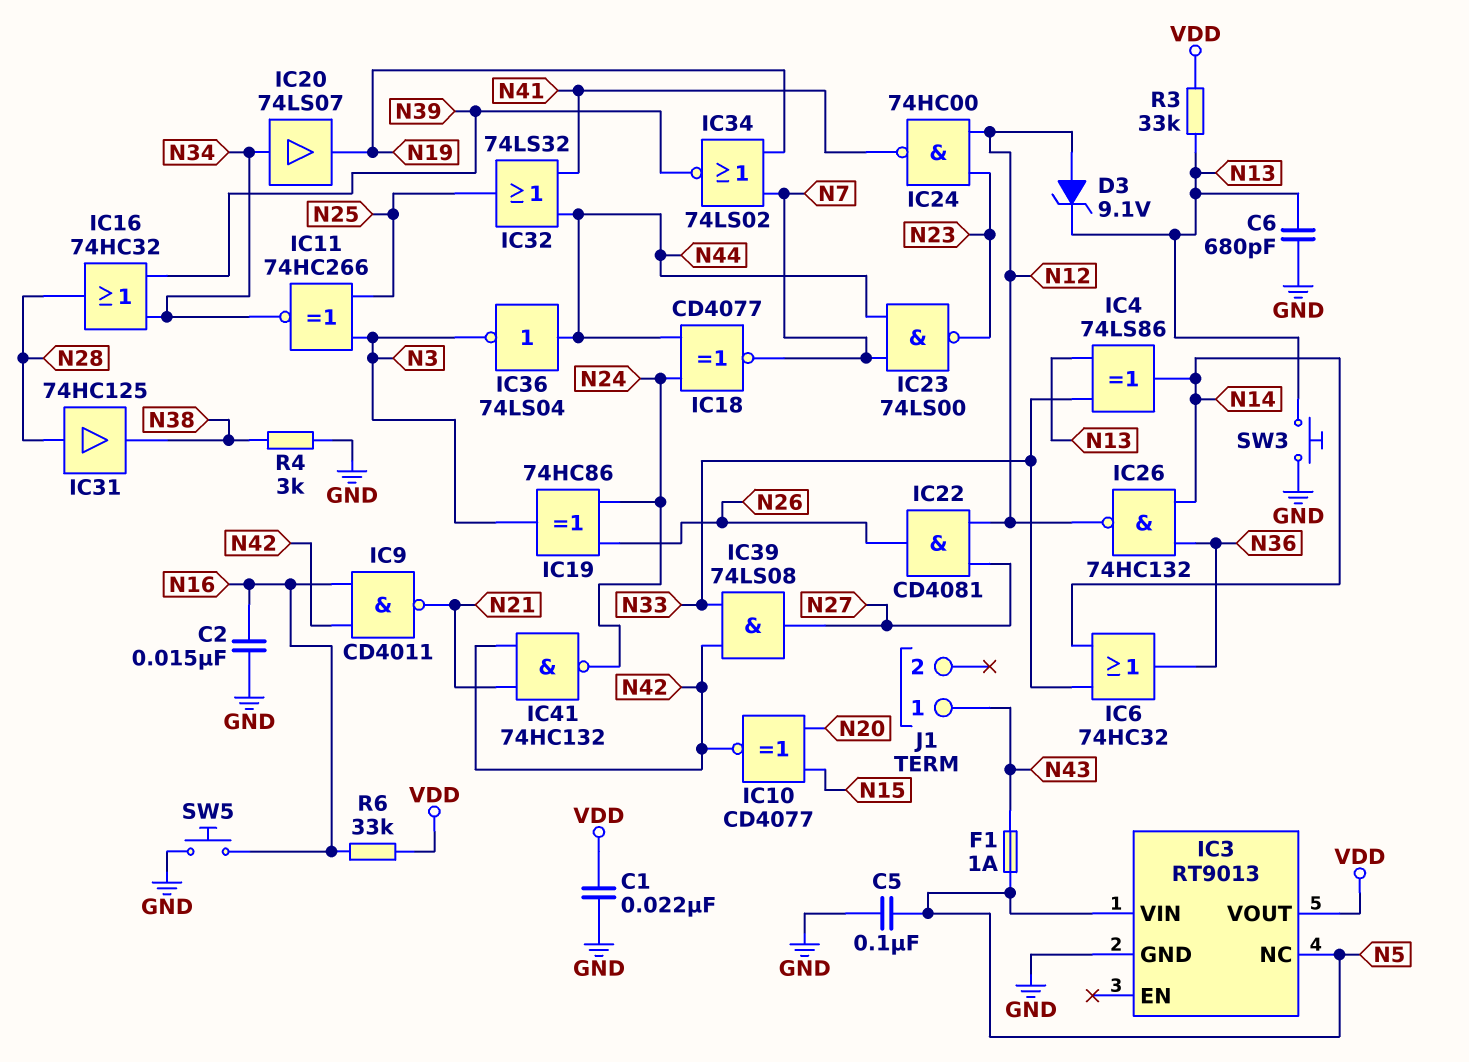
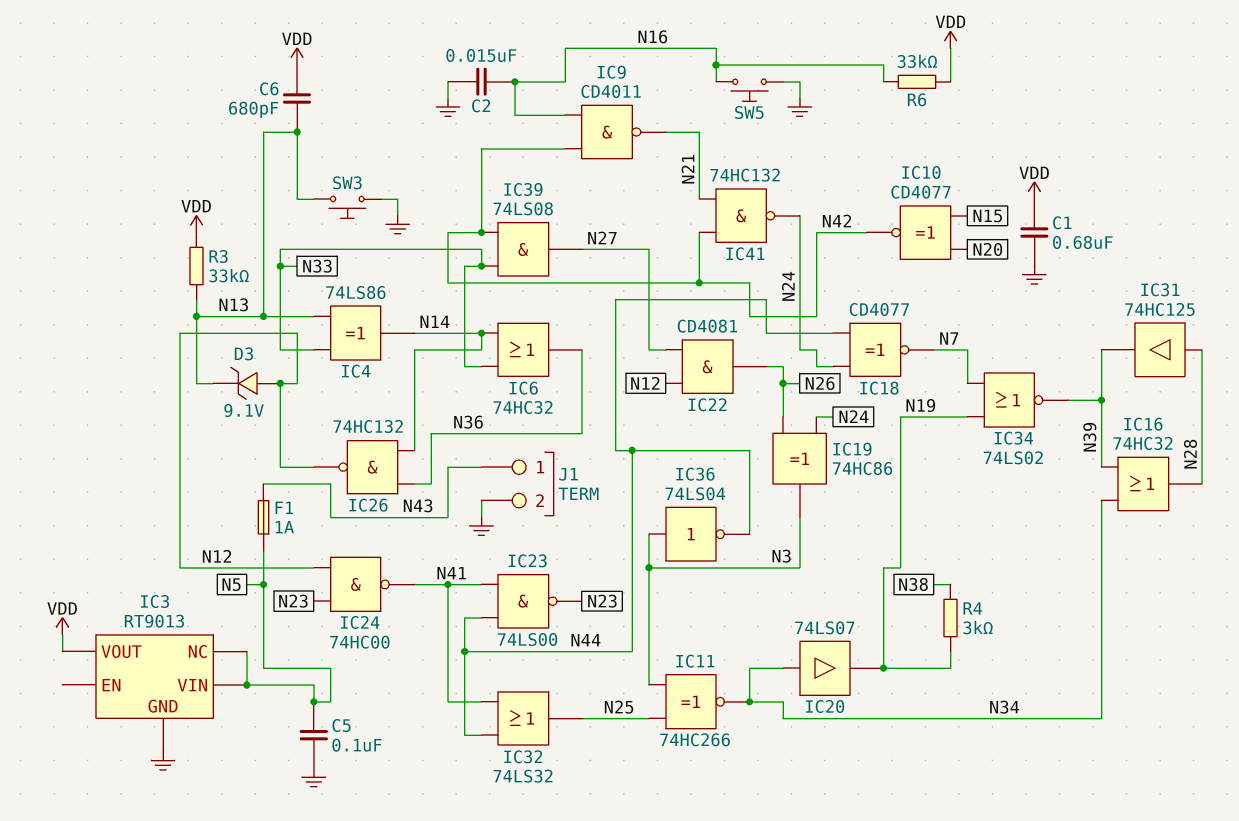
C1: 22nF (GND, VDD) -> 680nF (GND, VDD)
C6: 680pF (GND, N13) -> 680pF (N13, VDD)
IC23: NAND 74LS00 (in N7, in N44, out N23) -> NAND 74LS00 (in N41, in N44, out N23)
IC31: buffer 74HC125 (in N28, out N38) -> buffer 74HC125 (in N28, out N39)
IC36: NOT 74LS04 (in N44, out N3) -> NOT 74LS04 (in N3, out N44)
J1 pin 2: none -> GND
R4: 3k (GND, N38) -> 3k (N19, N38)

